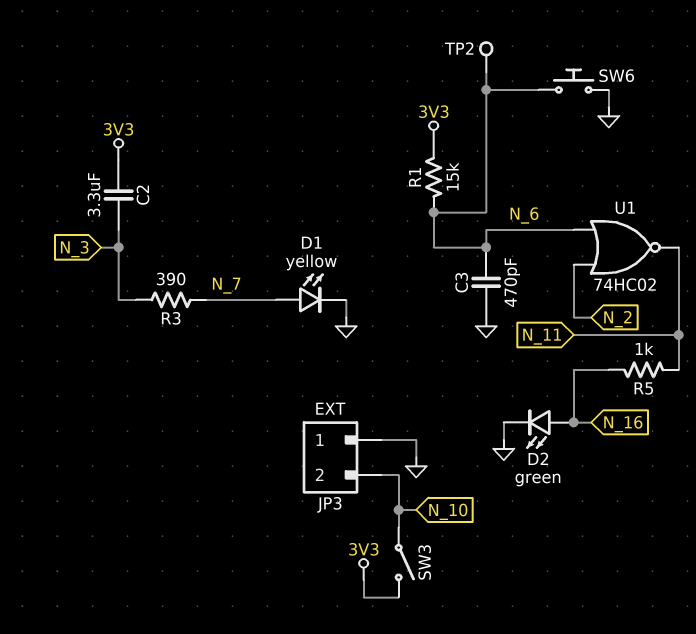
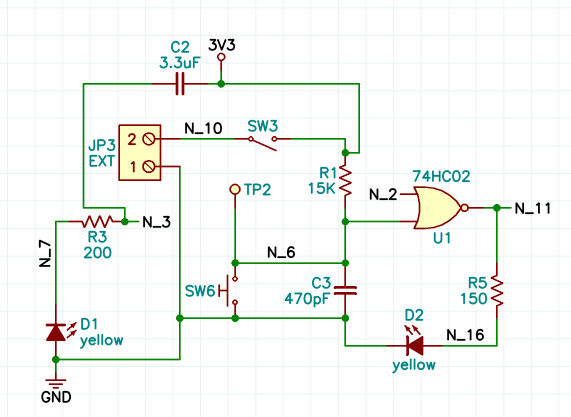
D1: LED yellow (A N_7, K GND) -> LED yellow (A GND, K N_7)
D2: LED green (A N_16, K GND) -> LED yellow (A N_16, K GND)
R3: 390 (N_3, N_7) -> 200 (N_3, N_7)
R5: 1k (N_11, N_16) -> 150 (N_11, N_16)

